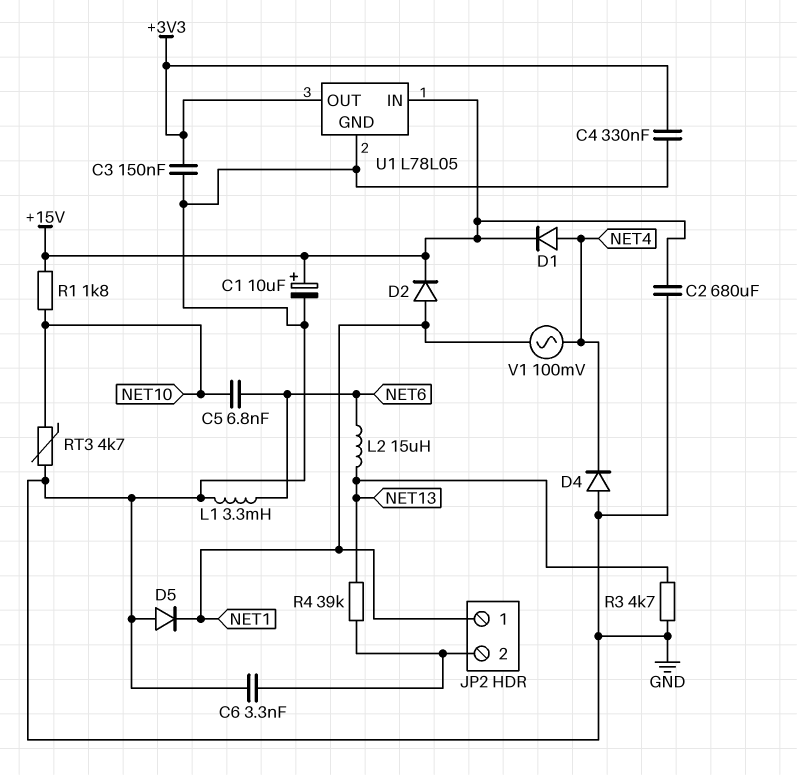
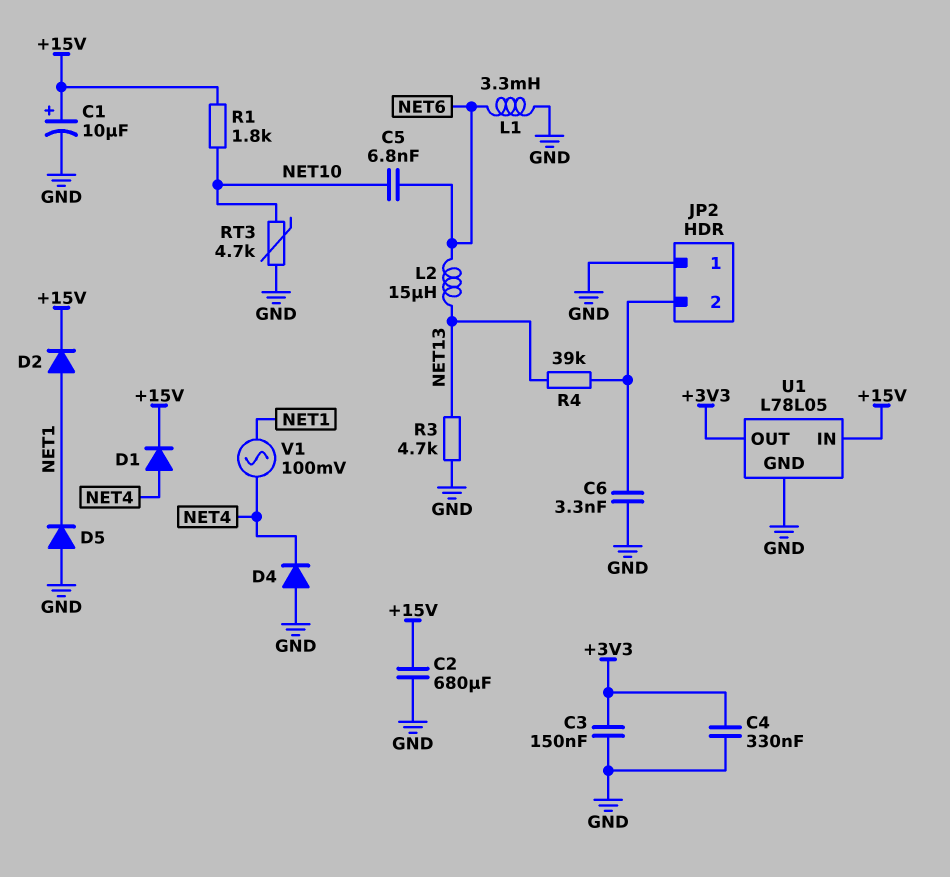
JP2 pin 1: NET1 -> GND

